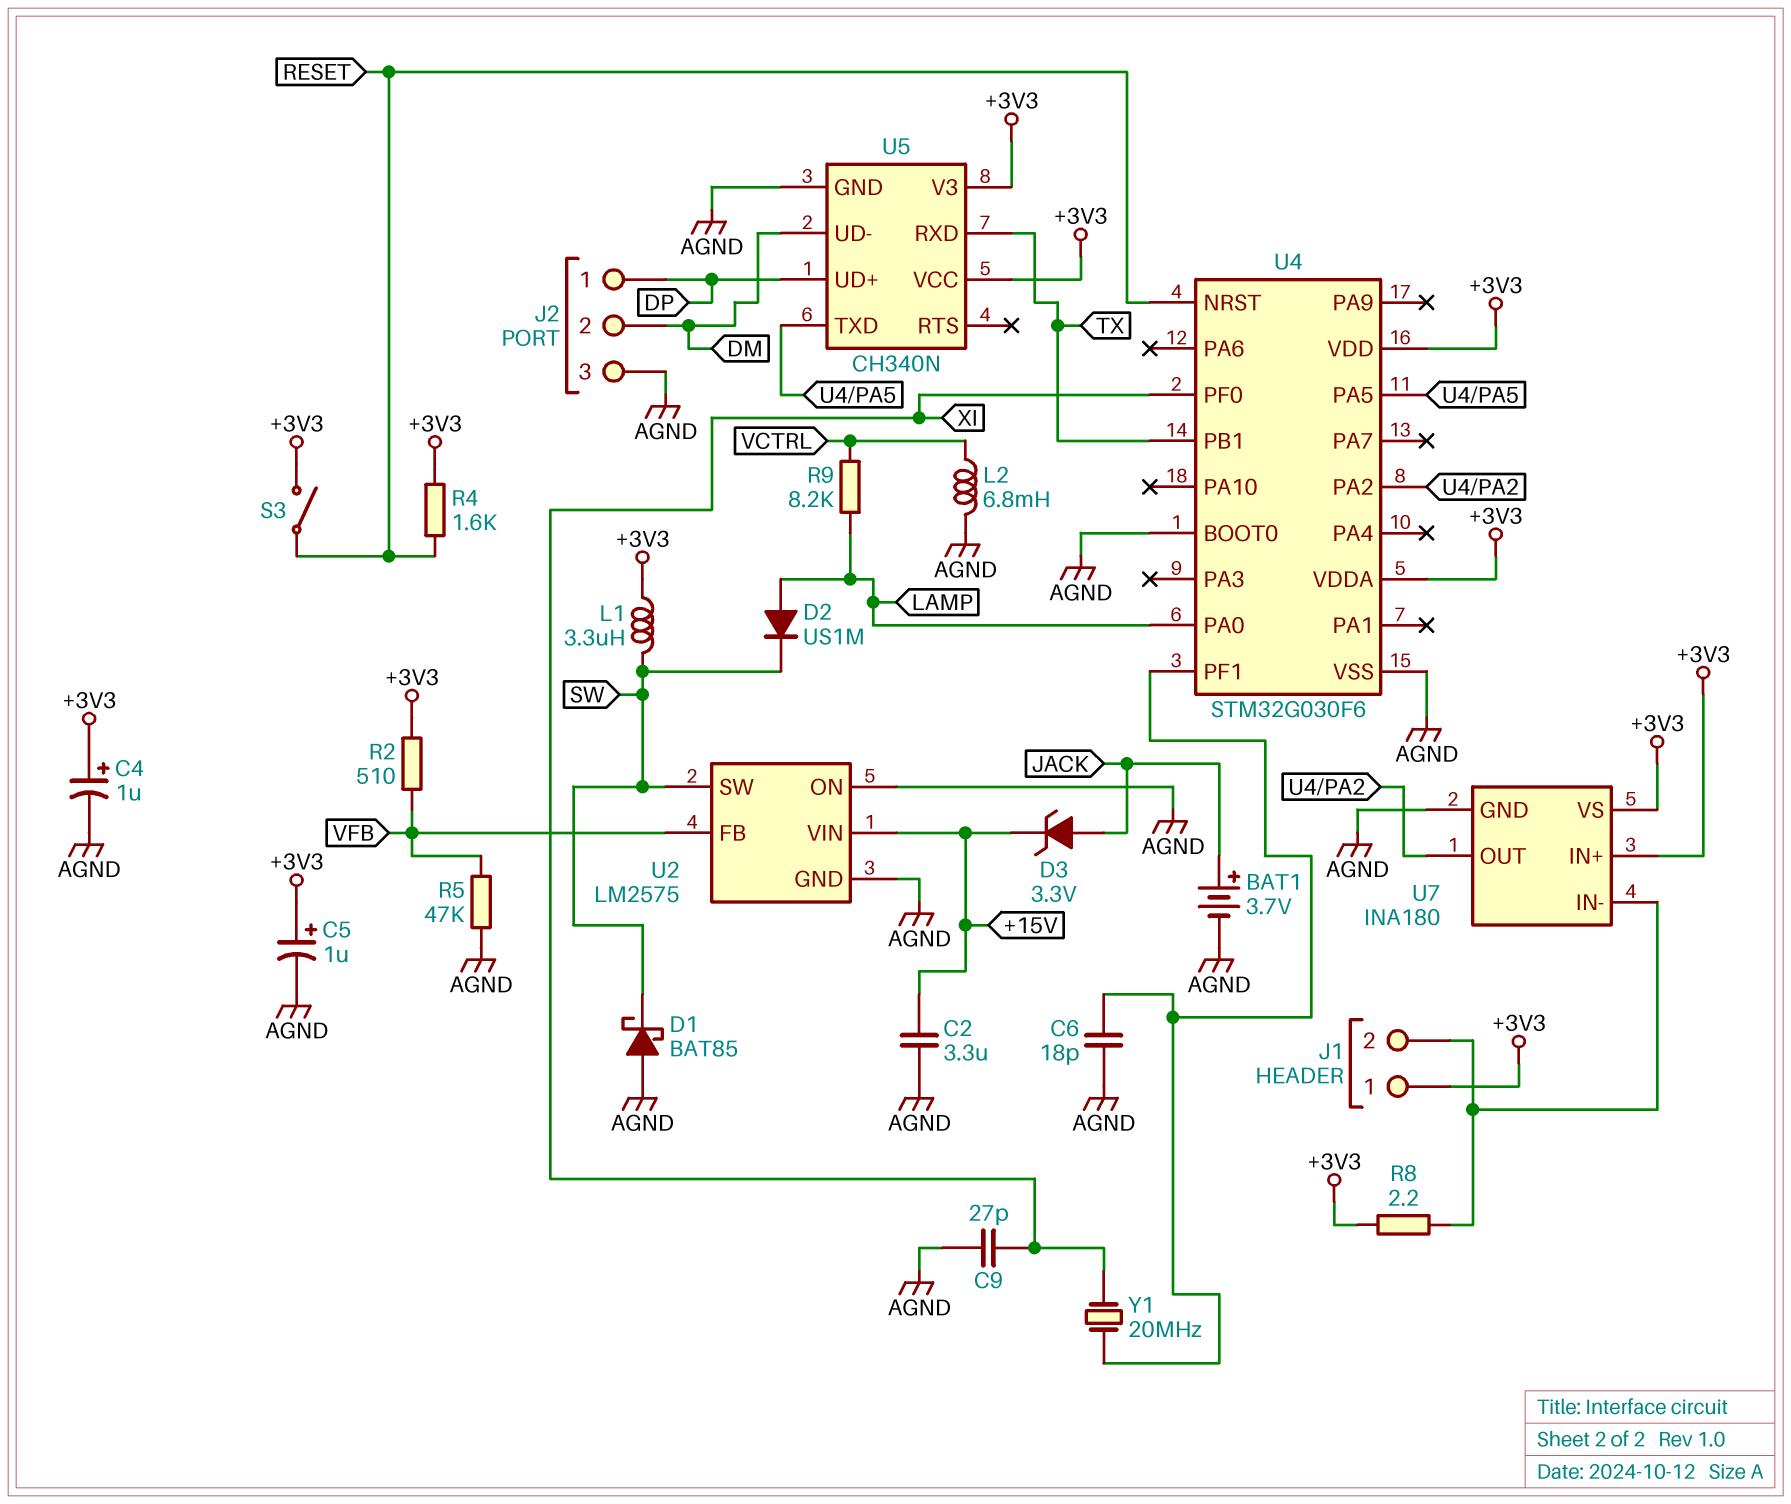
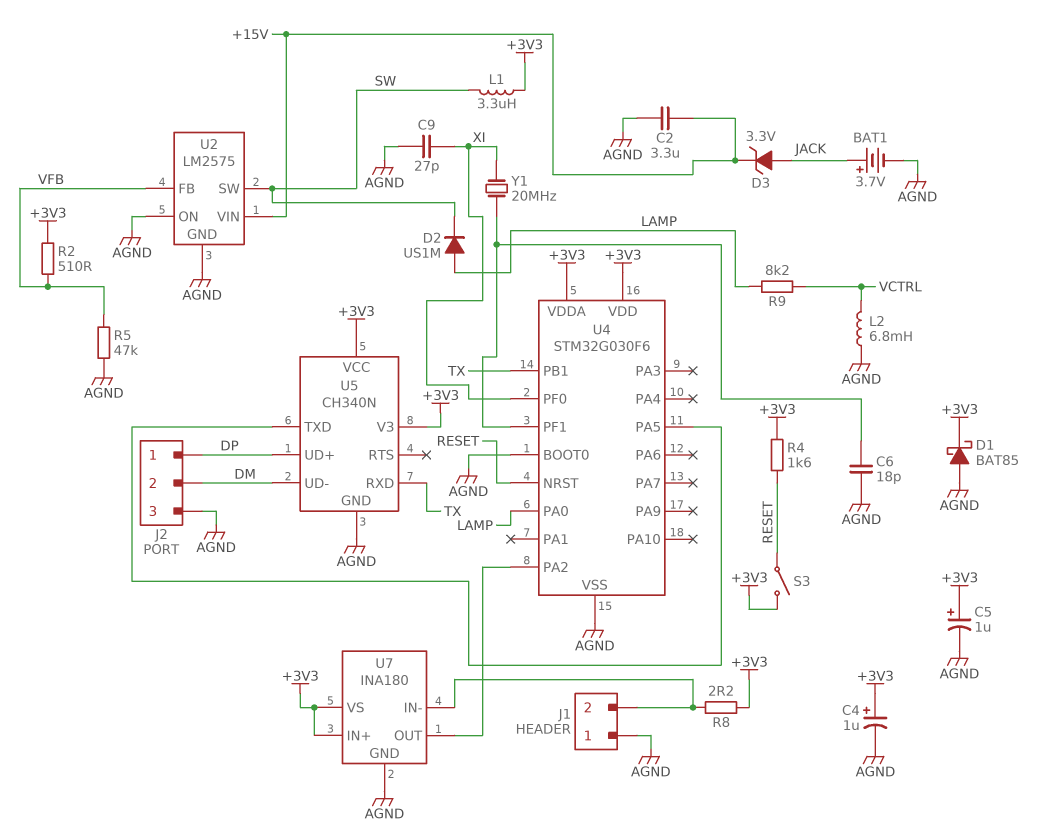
D1: schottky BAT85 (A AGND, K SW) -> schottky BAT85 (A AGND, K +3V3)
J1 pin 1: +3V3 -> AGND

